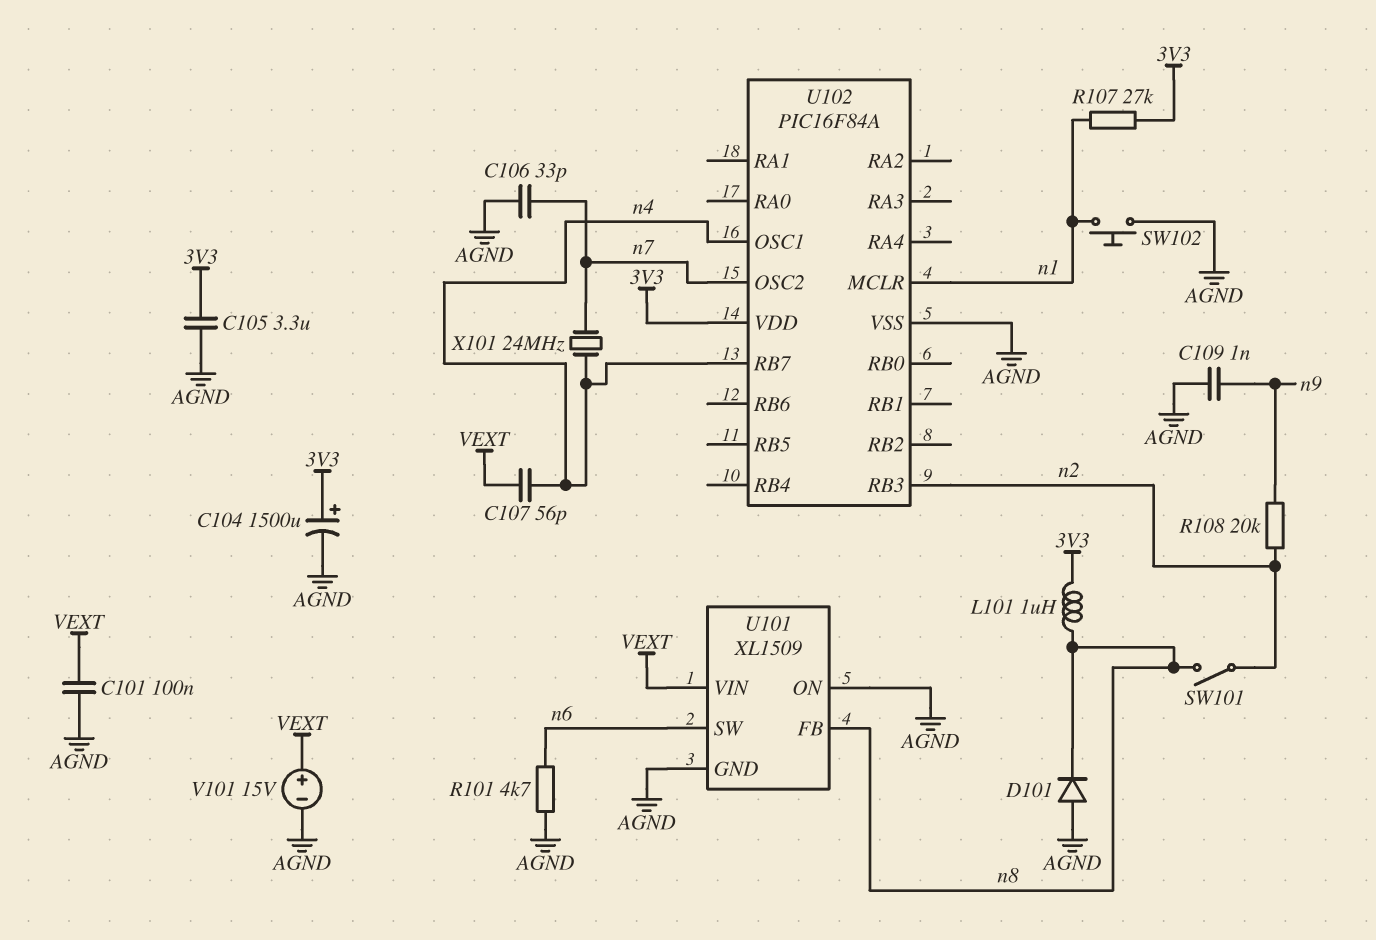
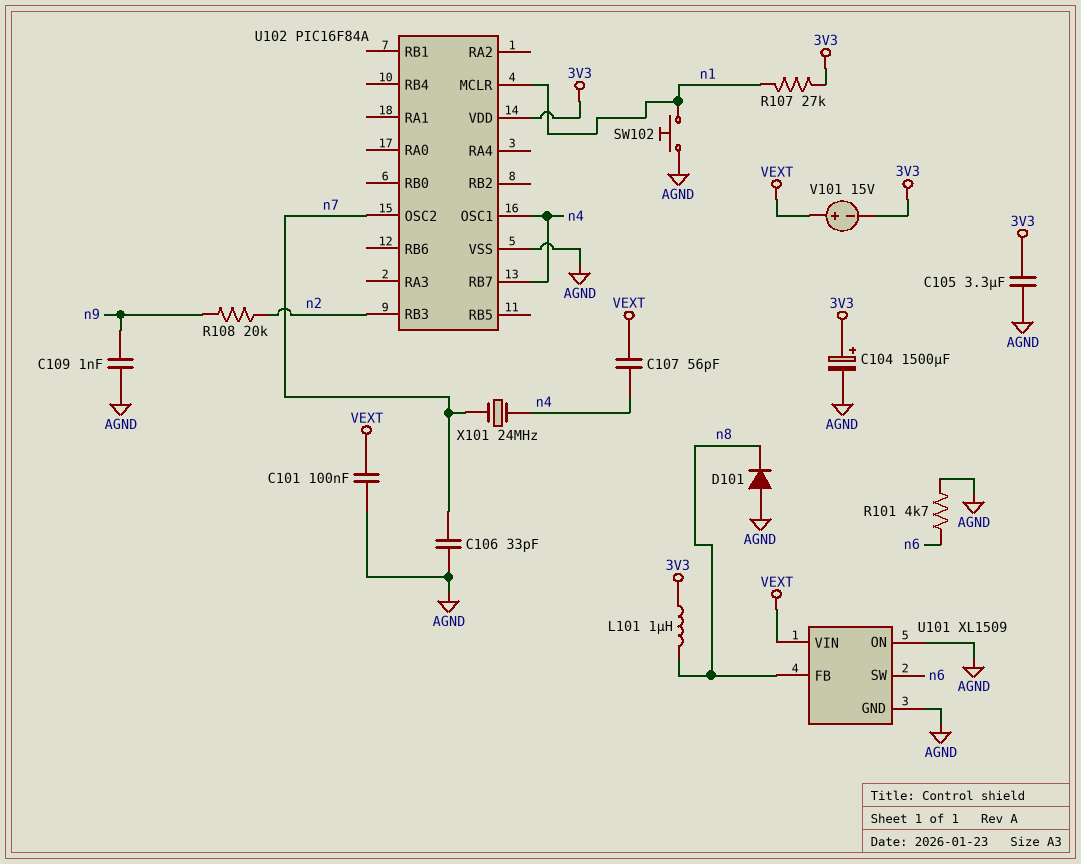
SW101: switch (n2, n8) -> none
V101: 15V (plus VEXT, minus AGND) -> 15V (plus VEXT, minus 3V3)

